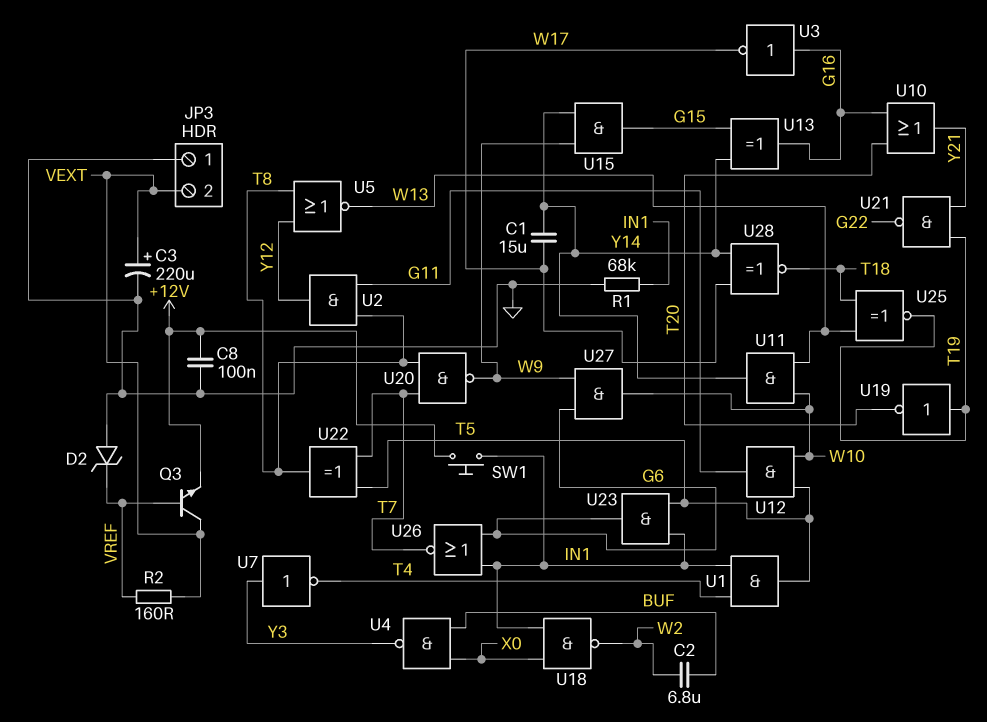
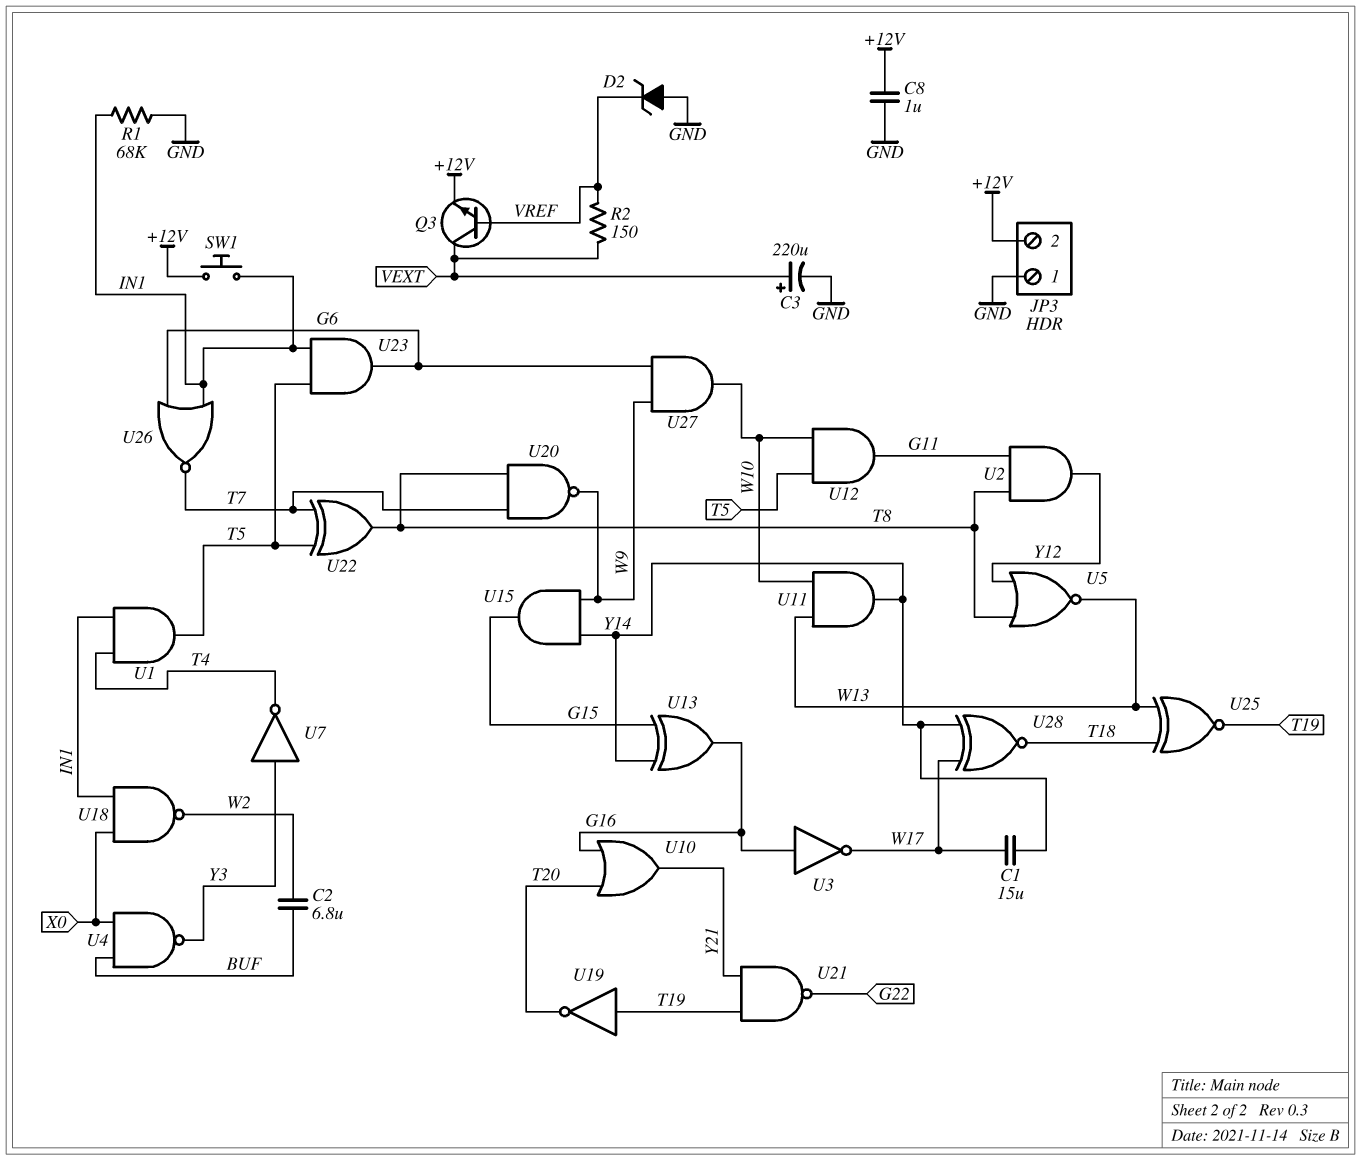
C8: 100nF (+12V, GND) -> 1uF (+12V, GND)
JP3 pin 2: VEXT -> +12V
R2: 160 (VEXT, VREF) -> 150 (VEXT, VREF)

